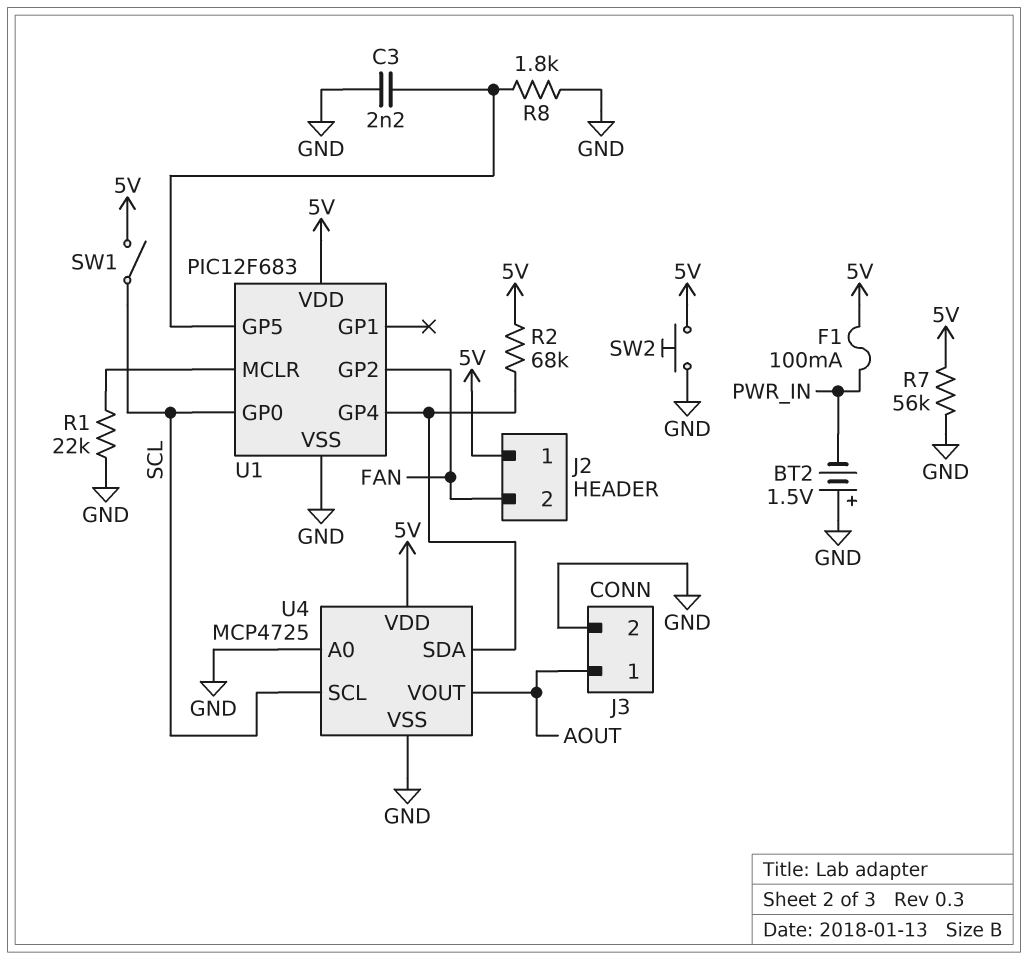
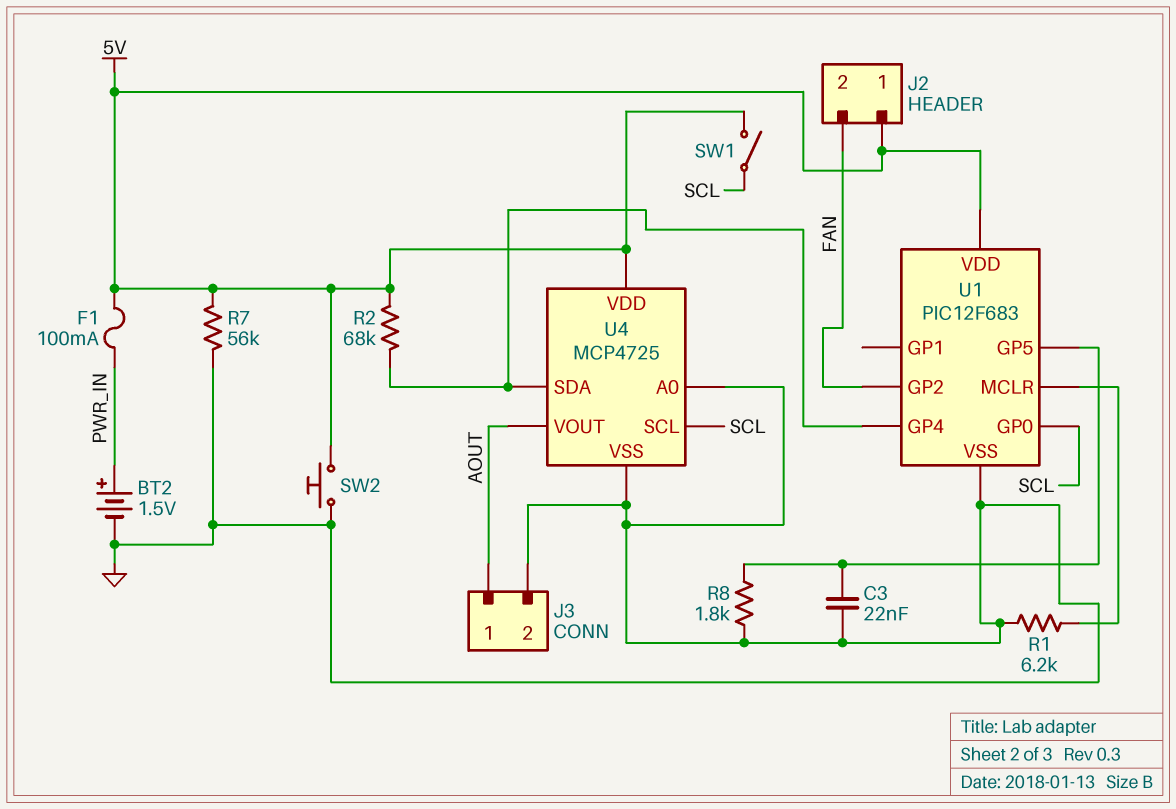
BT2: 1.5V (plus GND, minus PWR_IN) -> 1.5V (plus PWR_IN, minus GND)
C3: 2.2nF (GND, U1/GP5) -> 22nF (GND, U1/GP5)
R1: 22k (GND, U1/MCLR) -> 6.2k (GND, U1/MCLR)

